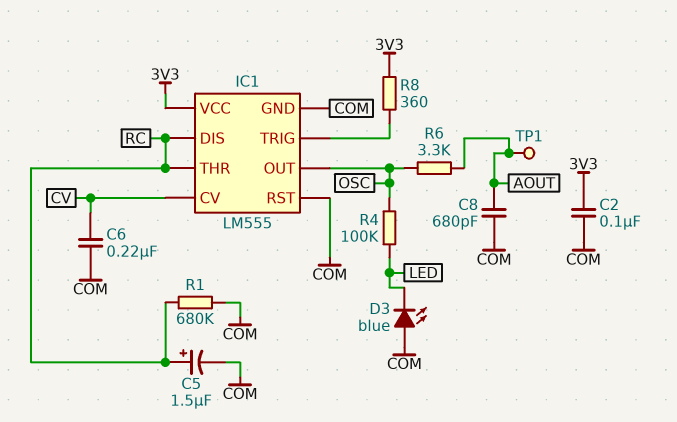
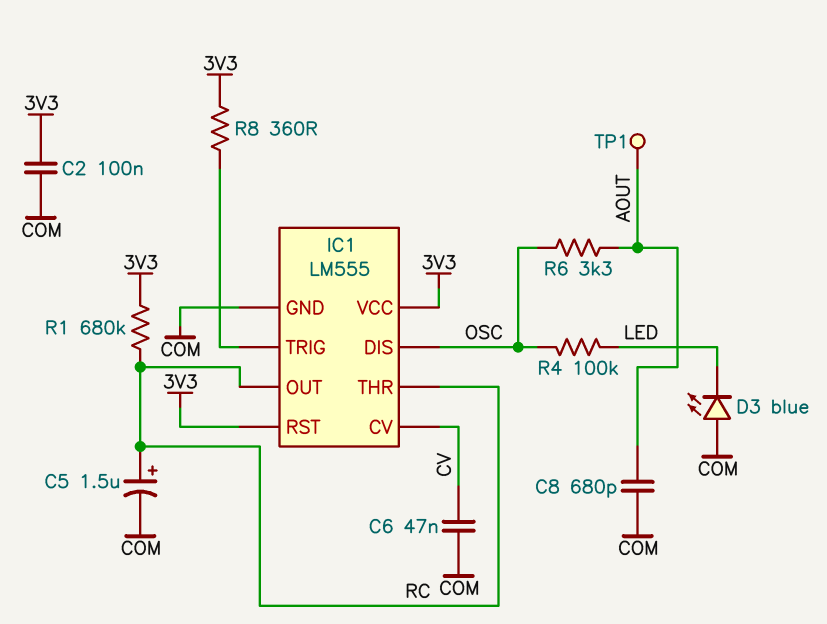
C6: 220nF (COM, CV) -> 47nF (COM, CV)
IC1 pin DIS: RC -> OSC
IC1 pin OUT: OSC -> RC
IC1 pin RST: COM -> 3V3
R1: 680k (COM, RC) -> 680k (3V3, RC)

